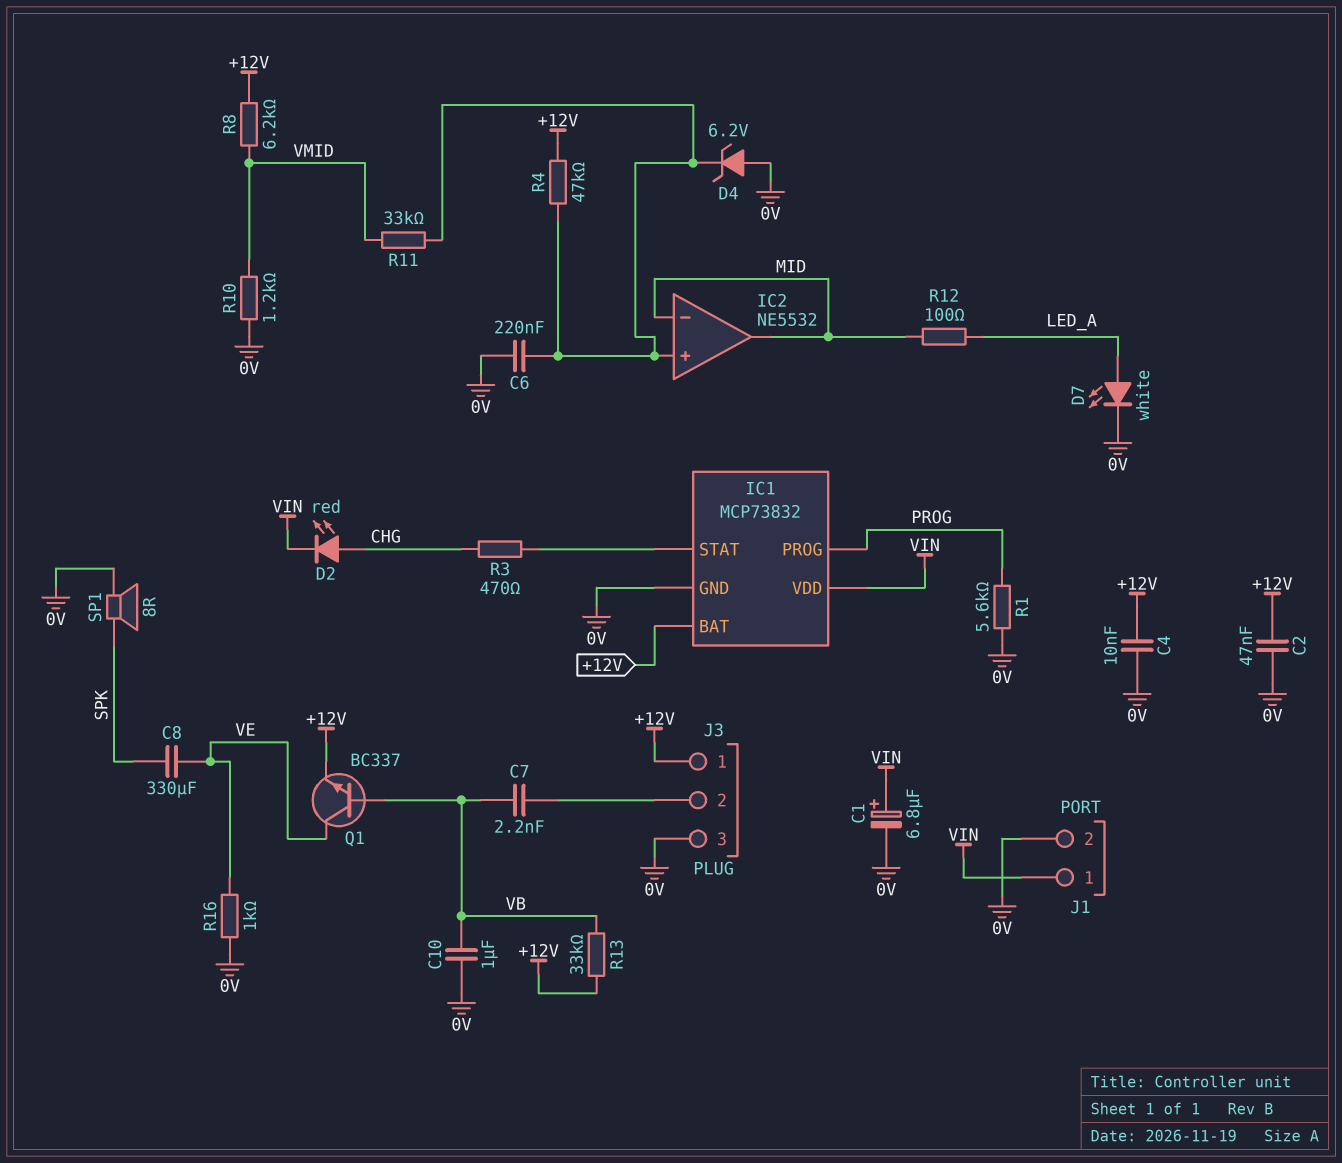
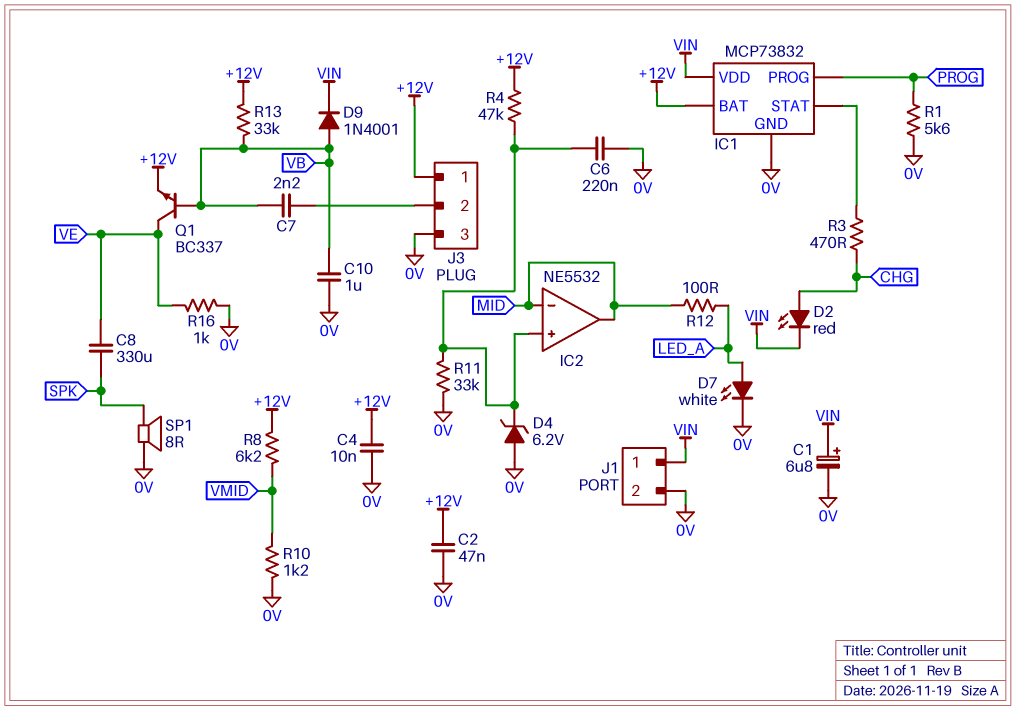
D9: none -> diode 1N4001 (A VB, K VIN)
R11: 33k (IC2/in+, VMID) -> 33k (0V, IC2/in+)

